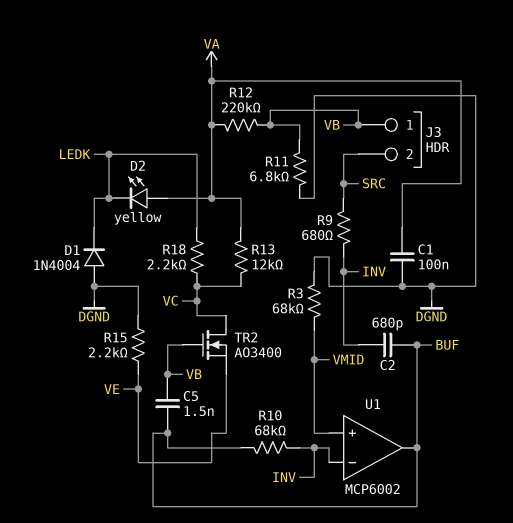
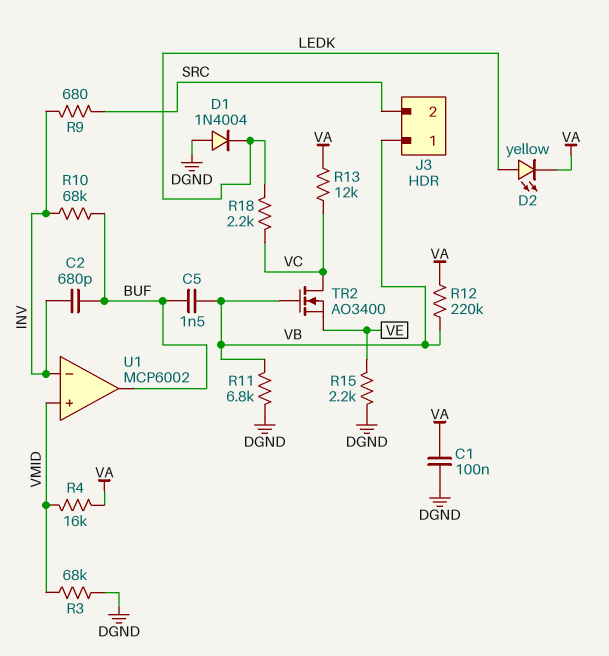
D2: LED yellow (A VA, K LEDK) -> LED yellow (A LEDK, K VA)
R4: none -> 16k (VA, VMID)

